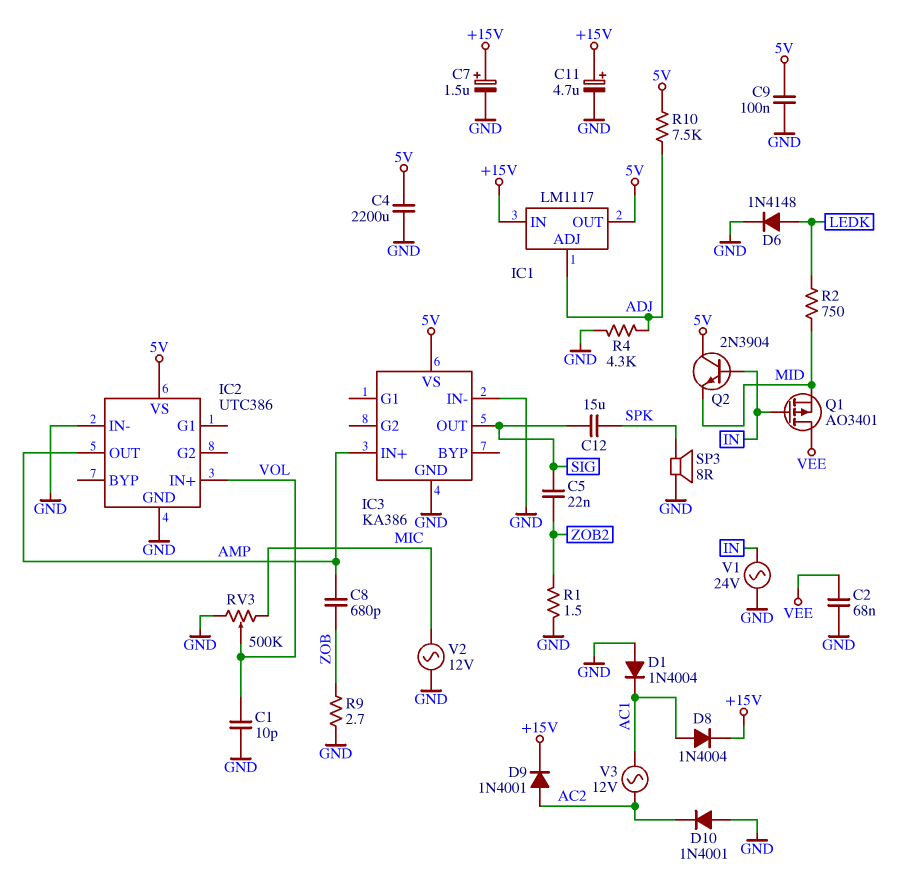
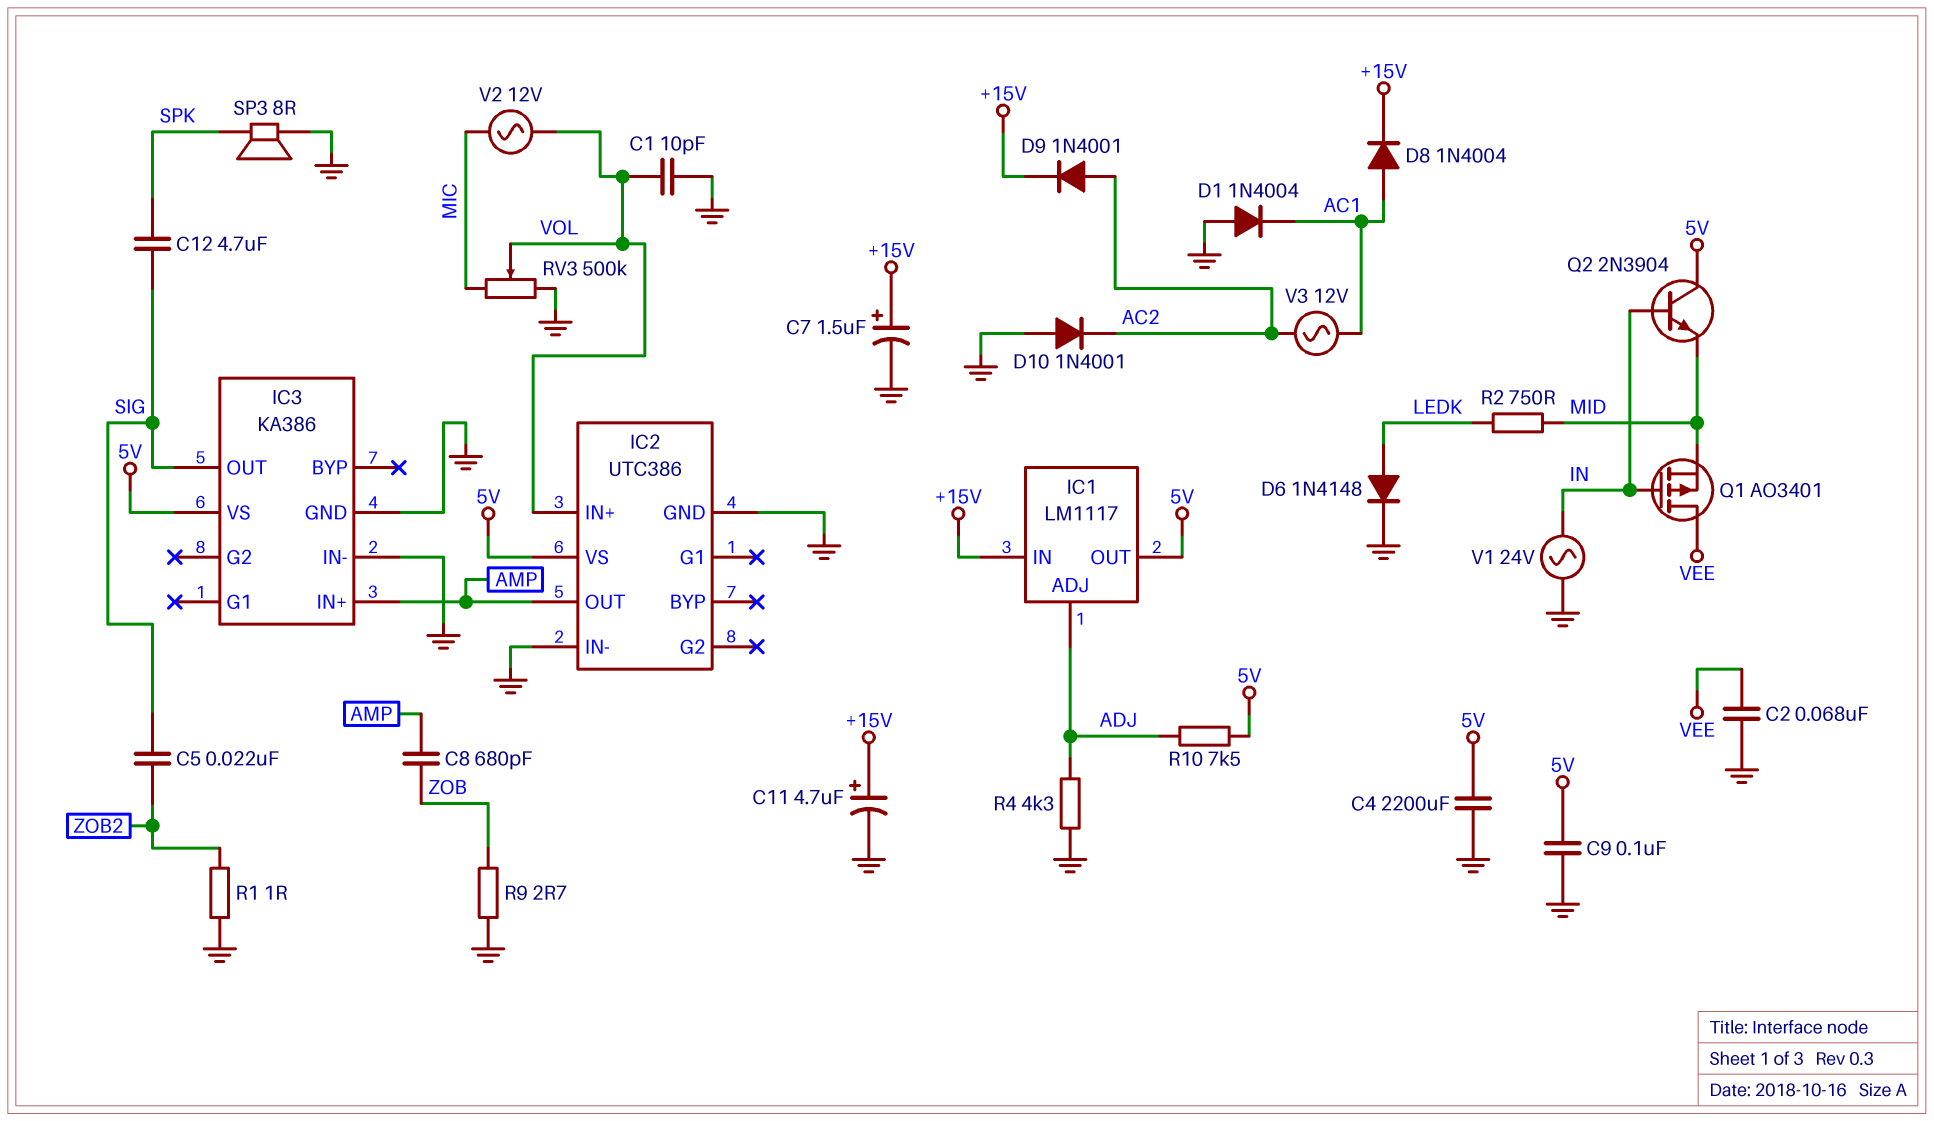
C12: 15uF (SIG, SPK) -> 4.7uF (SIG, SPK)
R1: 1.5 (GND, ZOB2) -> 1 (GND, ZOB2)
V2: AC 12V (GND, MIC) -> AC 12V (MIC, VOL)

